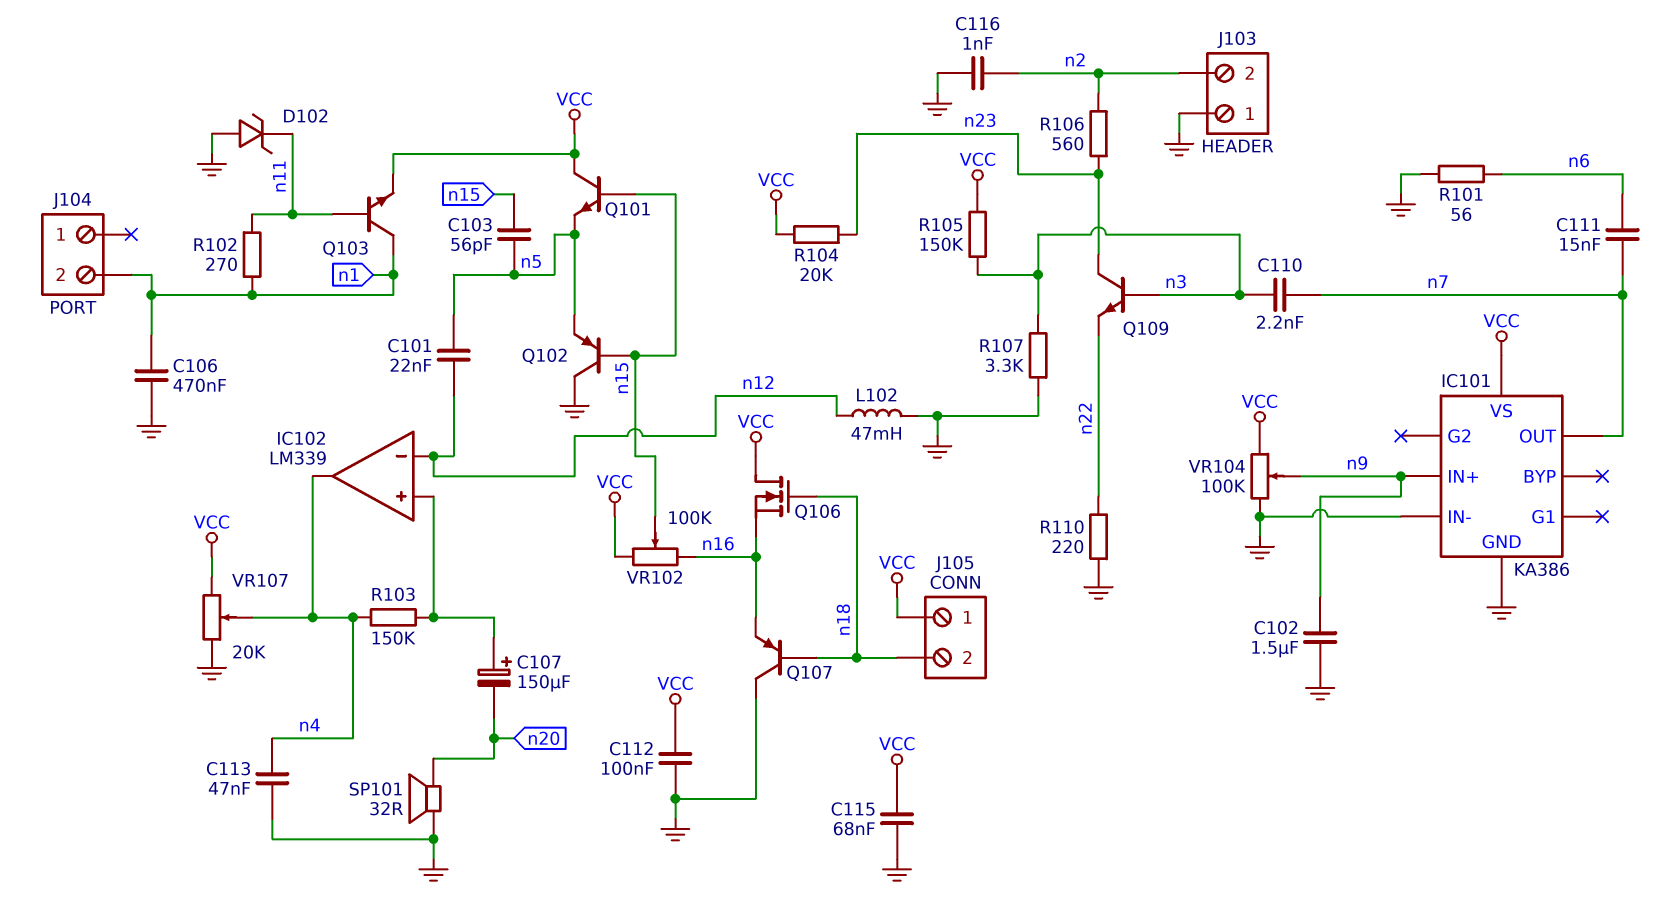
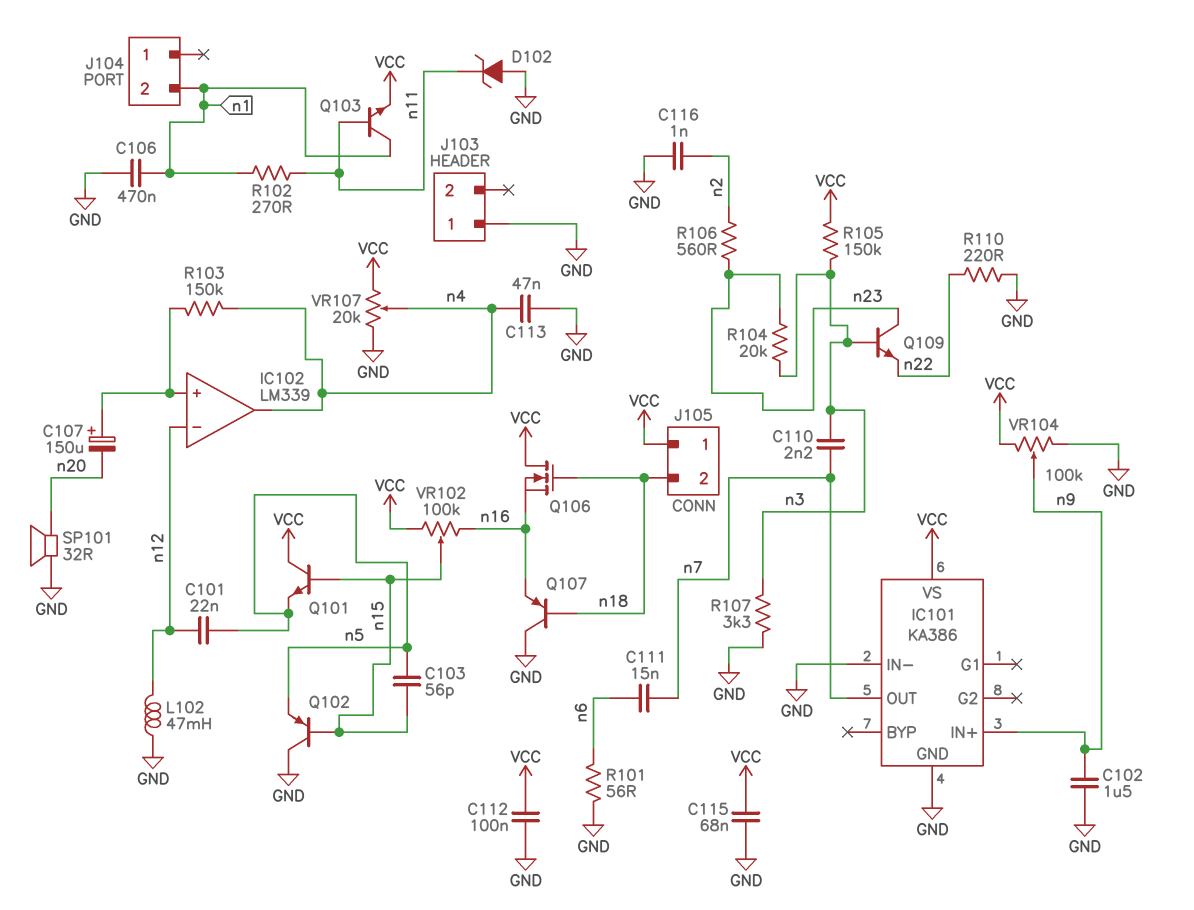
J103 pin 2: n2 -> none
R104: 20k (VCC, n23) -> 20k (n3, n23)

